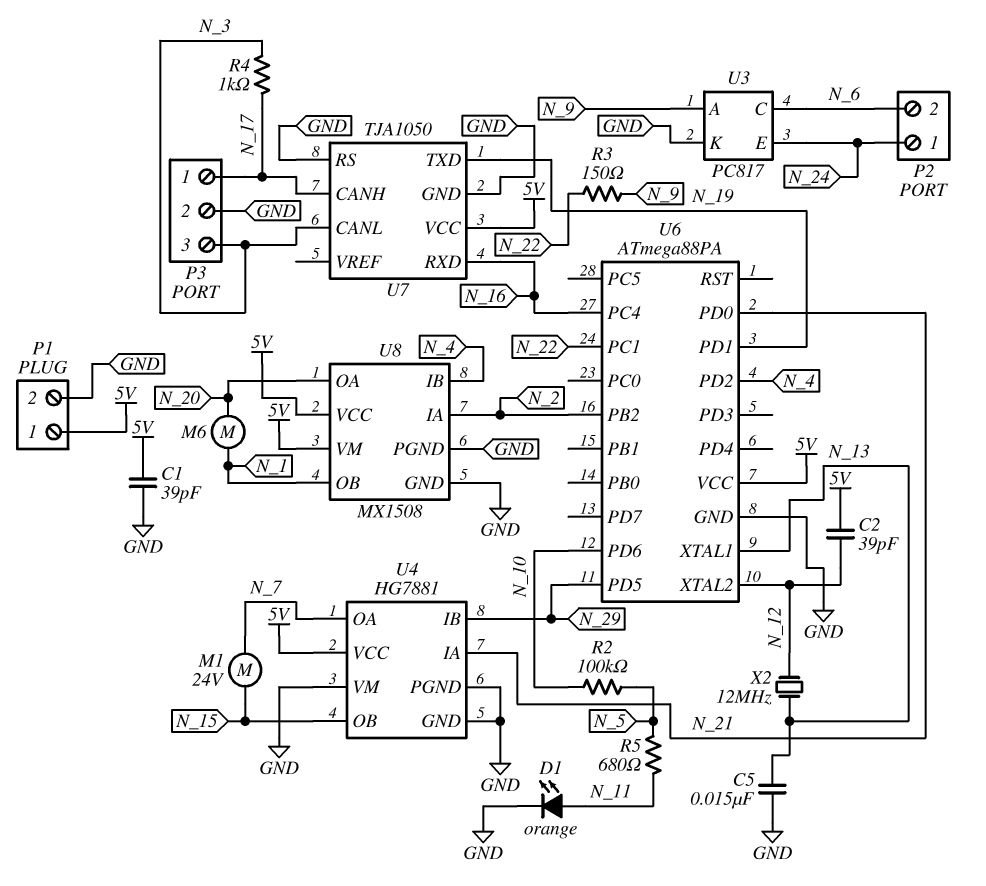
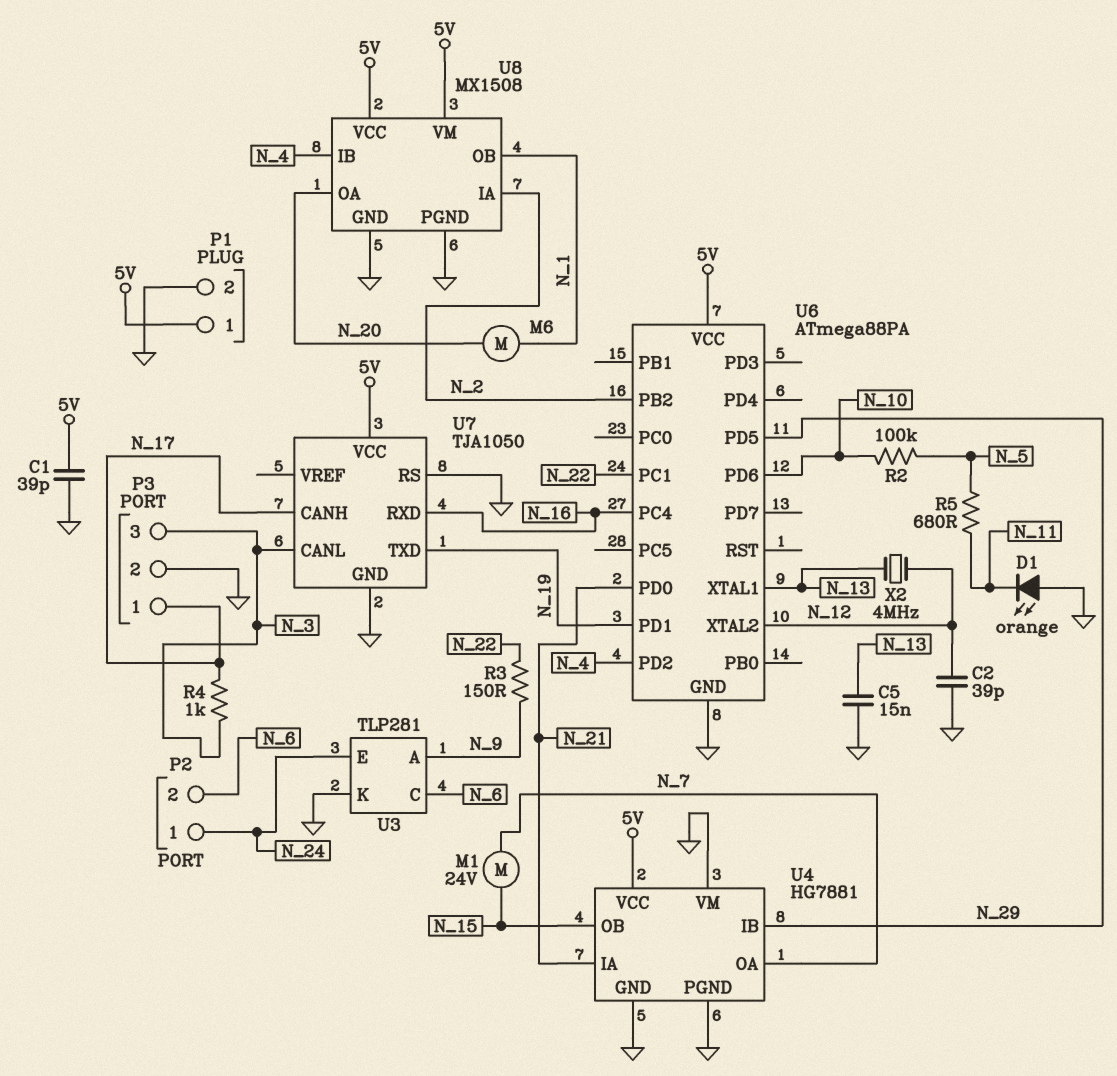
C2: 39pF (5V, N_12) -> 39pF (GND, N_12)
D1: LED orange (A N_11, K GND) -> LED orange (A GND, K N_11)
U3: PC817 -> TLP281
X2: 12MHz (N_12, N_13) -> 4MHz (N_12, N_13)

